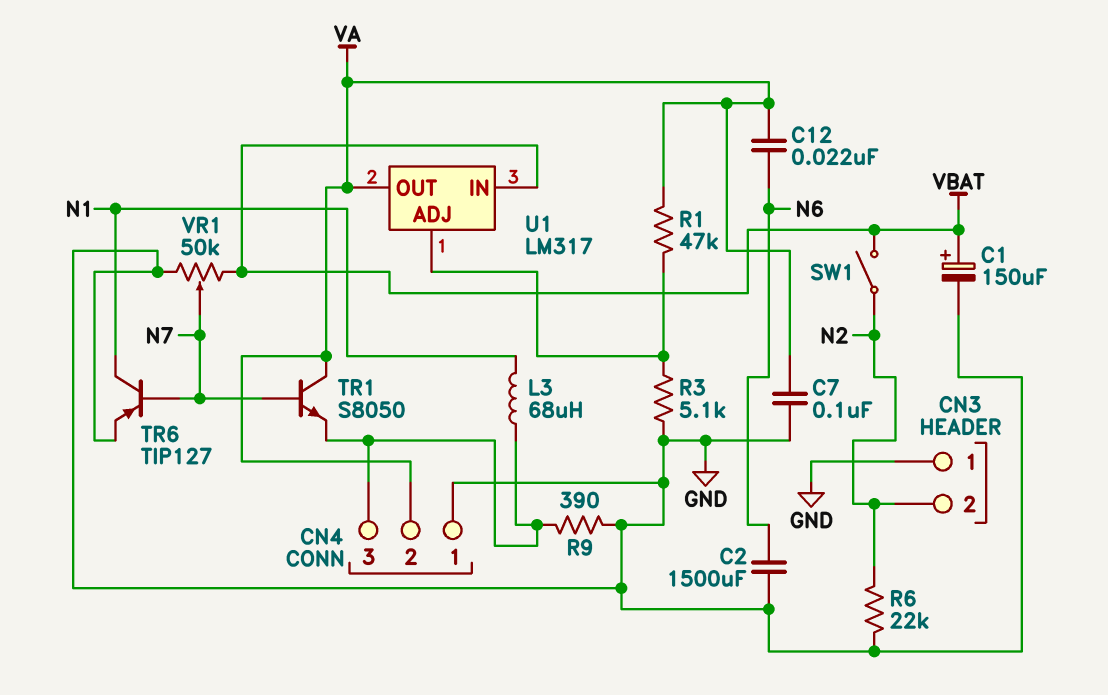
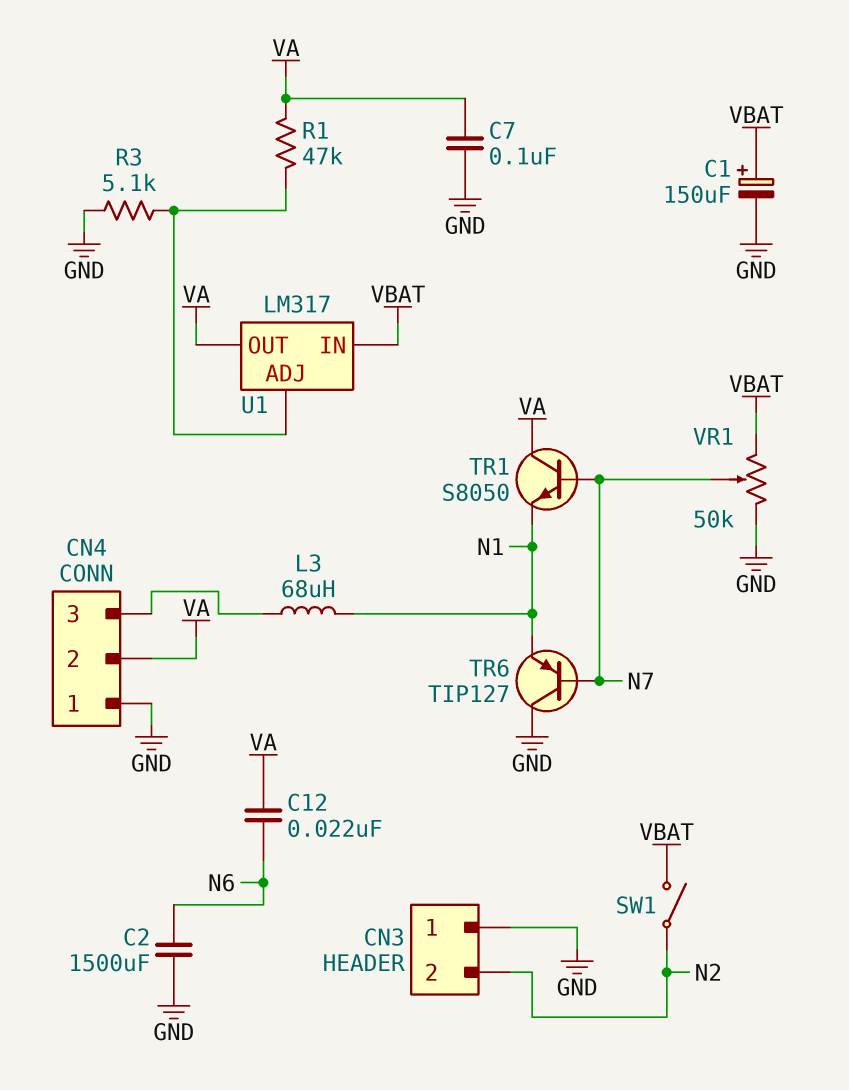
R6: 22k (GND, N2) -> none
R9: 390 (CN4/3, GND) -> none
TR1: NPN S8050 (B N7, C VA, E CN4/3) -> NPN S8050 (B N7, C VA, E N1)
TR6: PNP TIP127 (B N7, C N1, E GND) -> PNP TIP127 (B N7, C GND, E N1)

